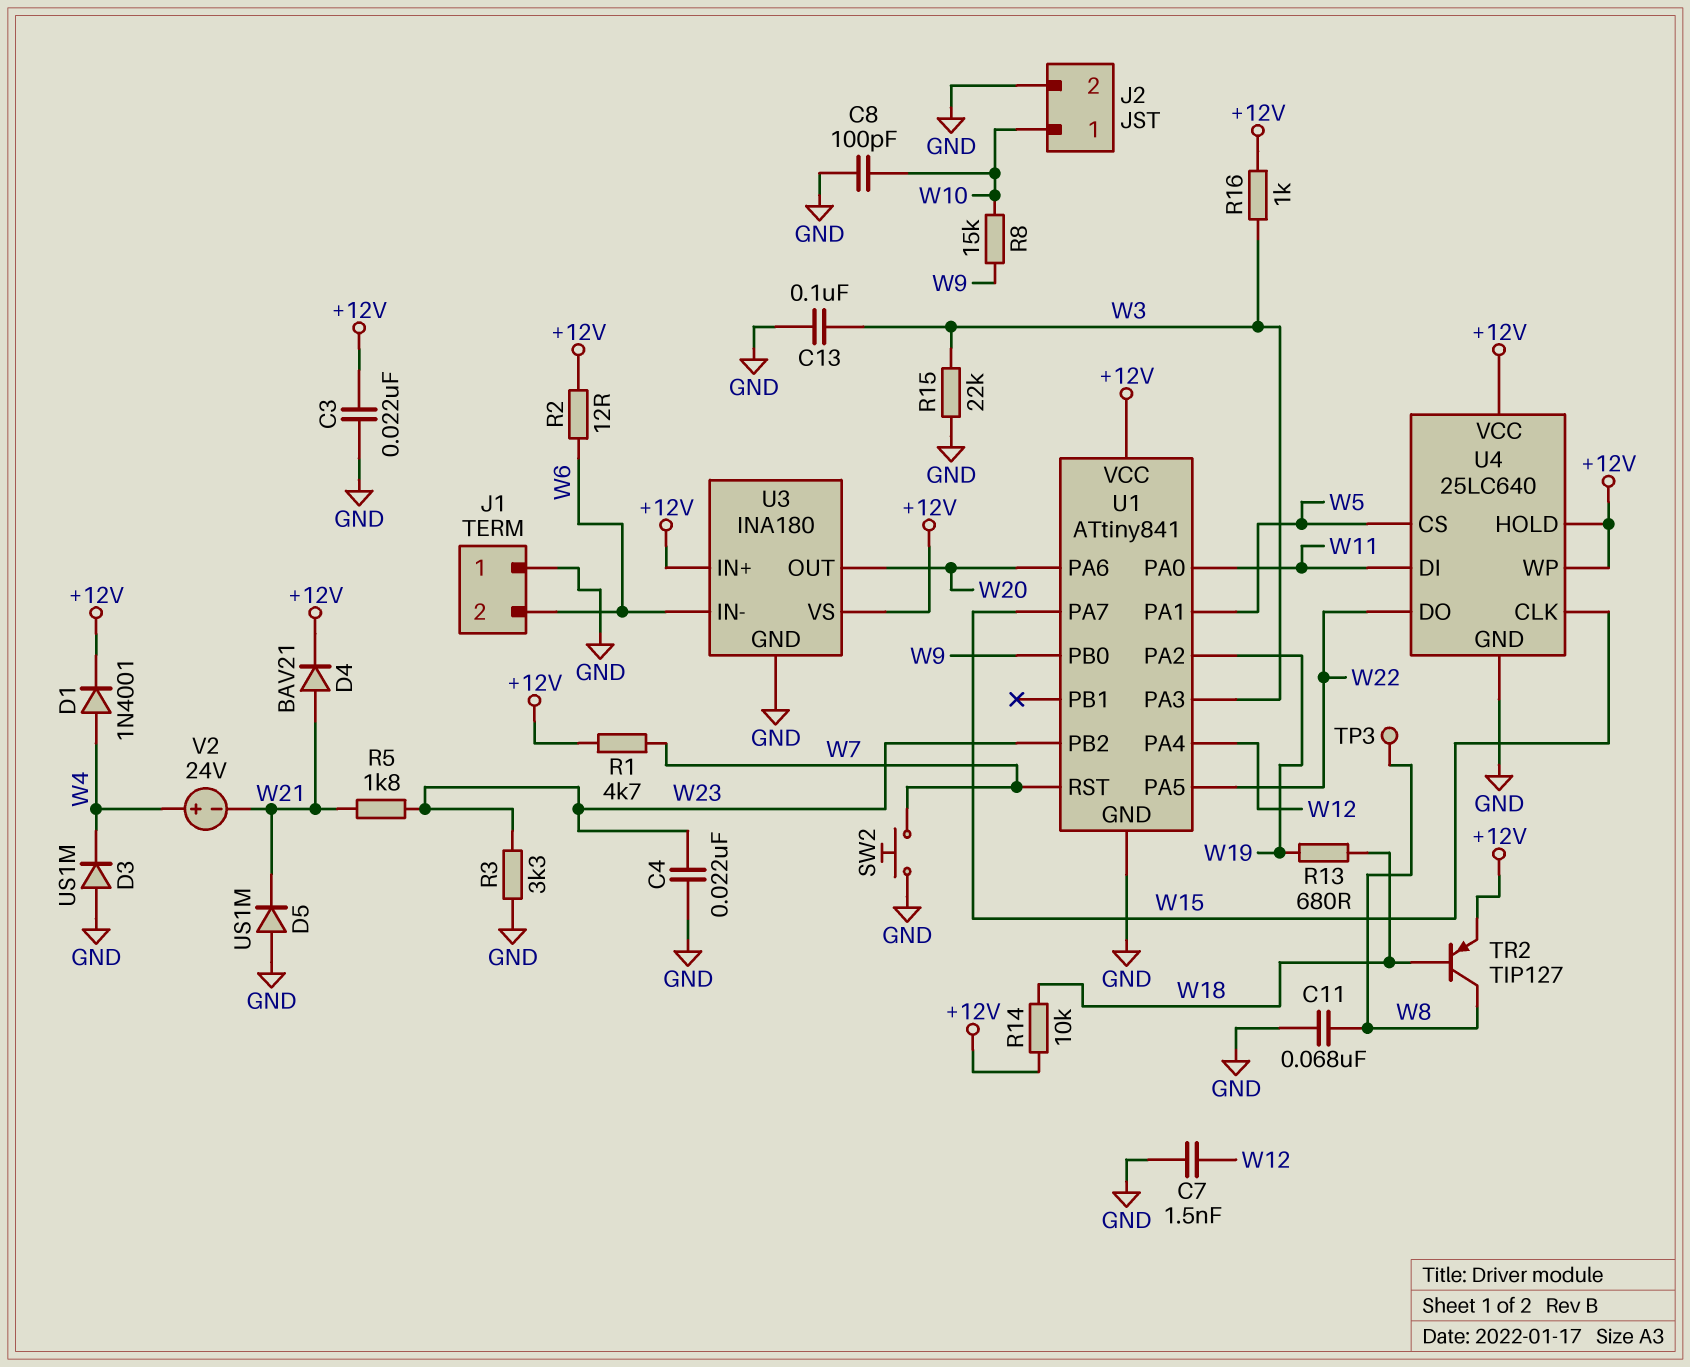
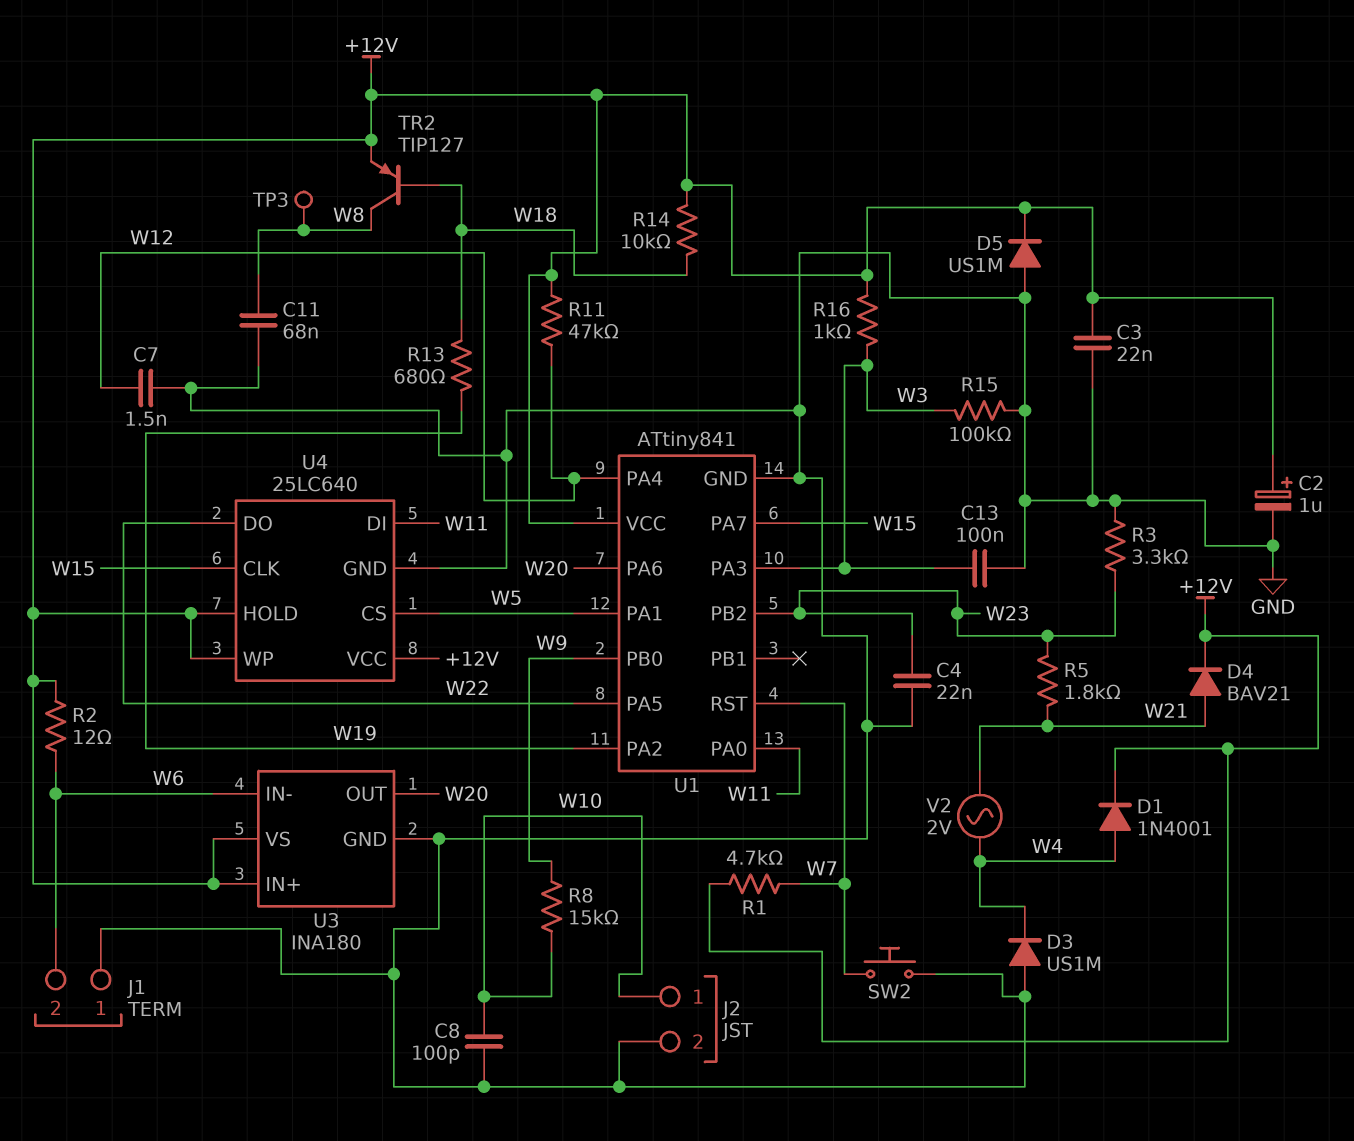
C2: none -> 1uF (plus +12V, minus GND)
D5: diode US1M (A GND, K W21) -> diode US1M (A GND, K +12V)
R11: none -> 47k (+12V, W12)
R15: 22k (GND, W3) -> 100k (GND, W3)
V2: 24V (plus W4, minus W21) -> AC 2V (W4, W21)

